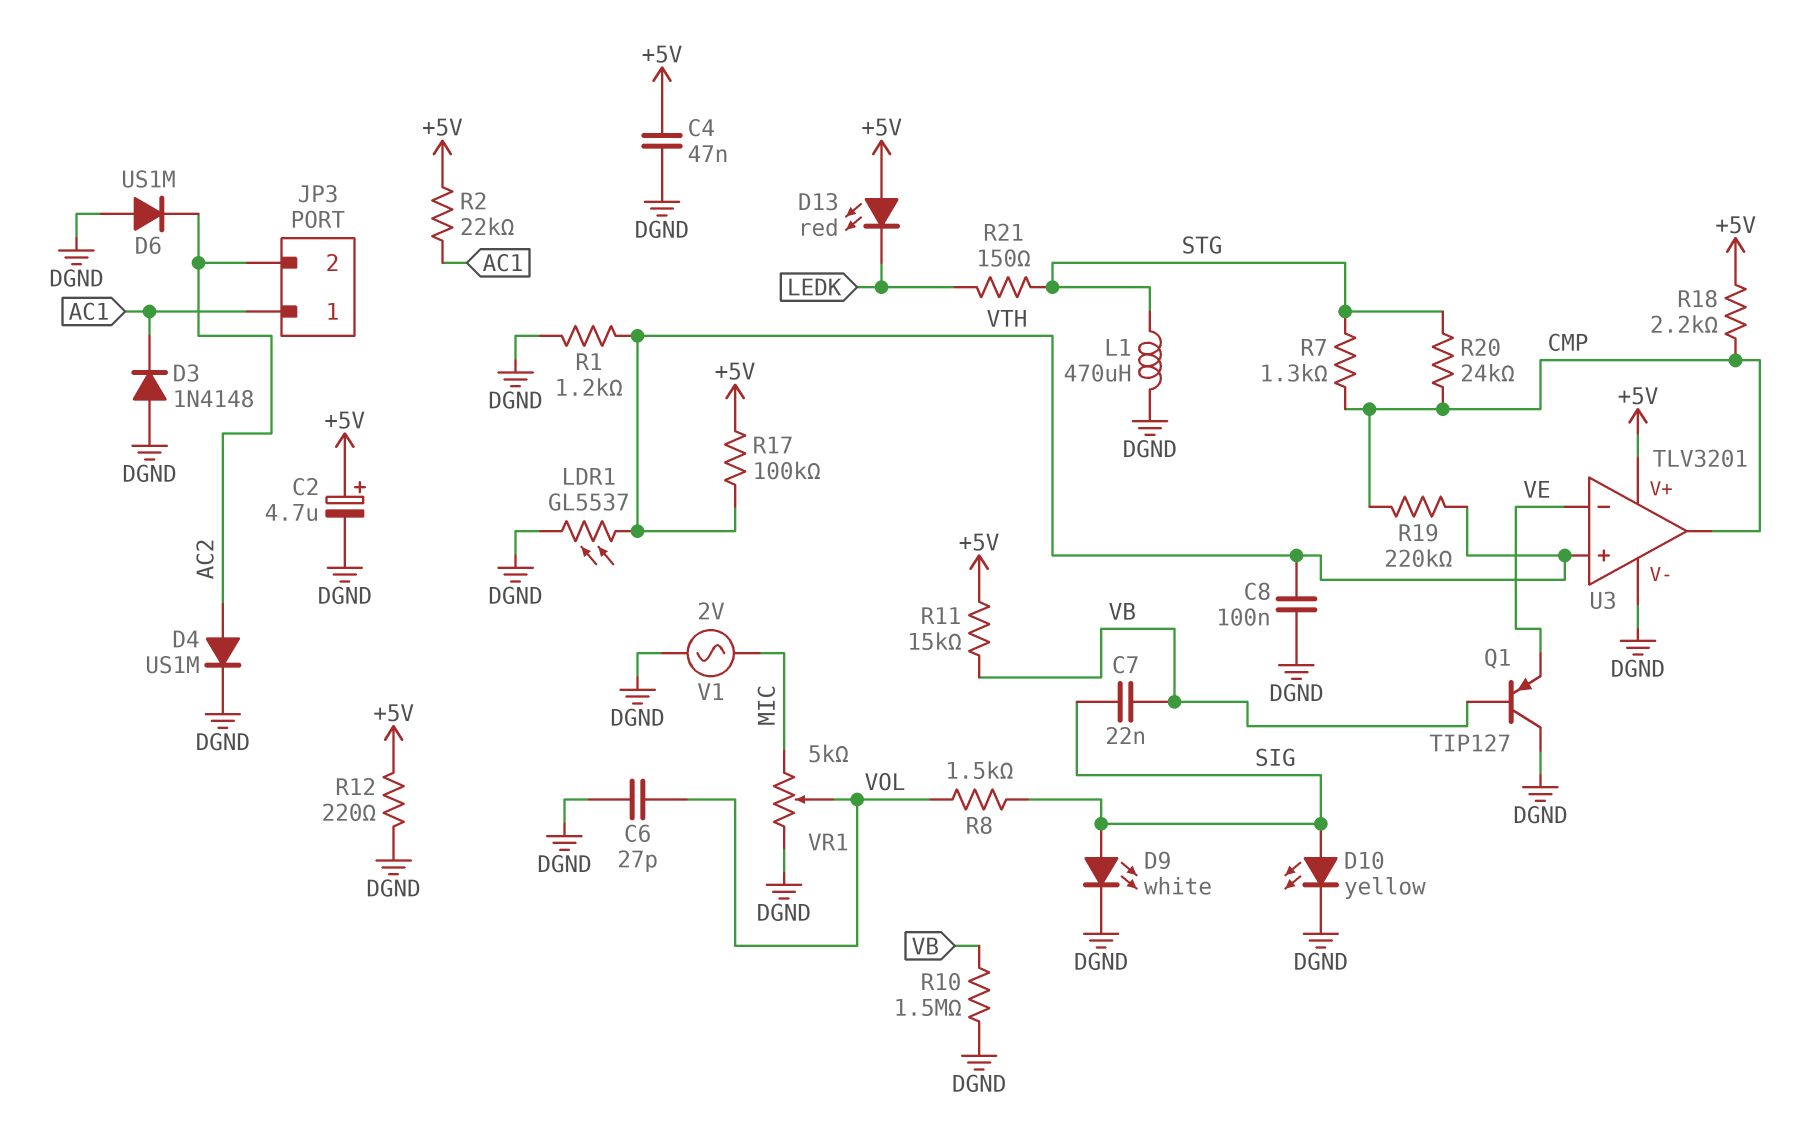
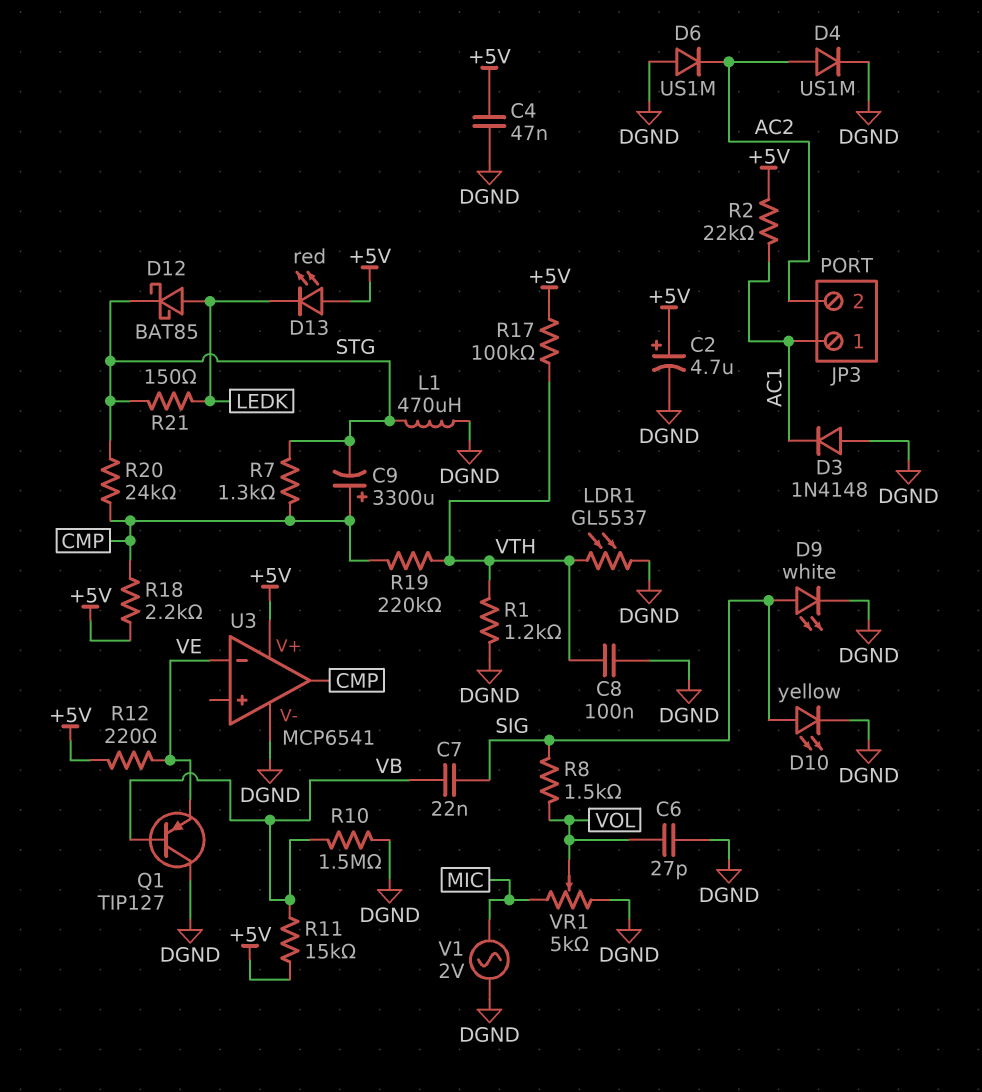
C9: none -> 3300uF (plus CMP, minus STG)
D12: none -> schottky BAT85 (A LEDK, K STG)
R12: 220 (+5V, DGND) -> 220 (+5V, VE)
U3: TLV3201 -> MCP6541
U3 pin in+: VTH -> none

